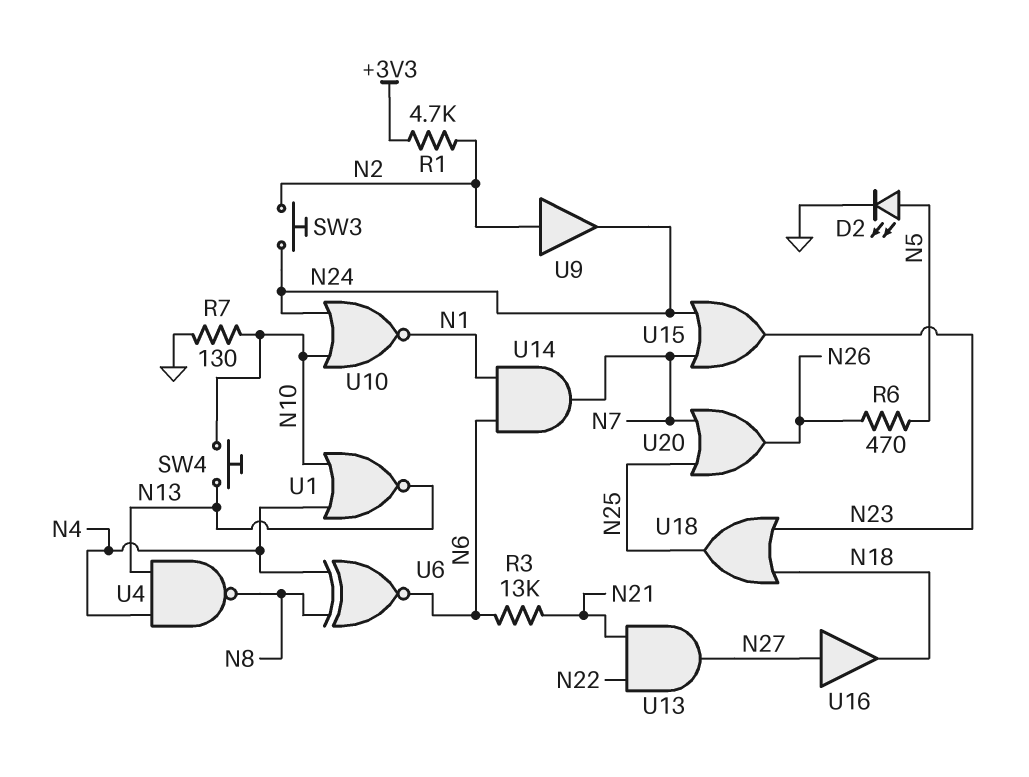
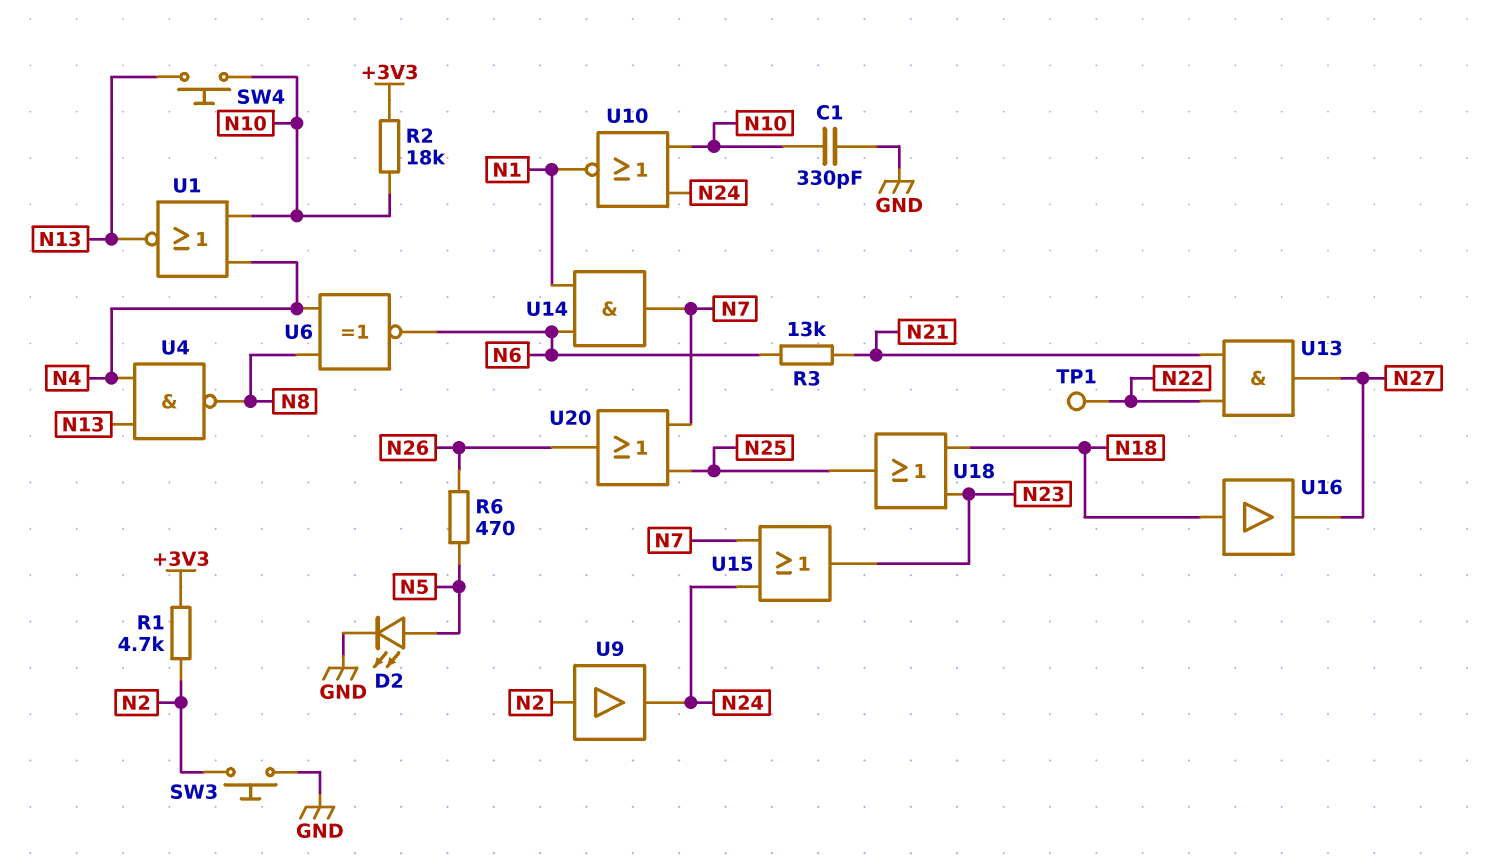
C1: none -> 330pF (GND, N10)
R2: none -> 18k (+3V3, N10)
R7: 130 (GND, N10) -> none
SW3: button (N2, N24) -> button (GND, N2)
TP1: none -> test point (N22)
U16: buffer (in N27, out N18) -> buffer (in N18, out N27)

